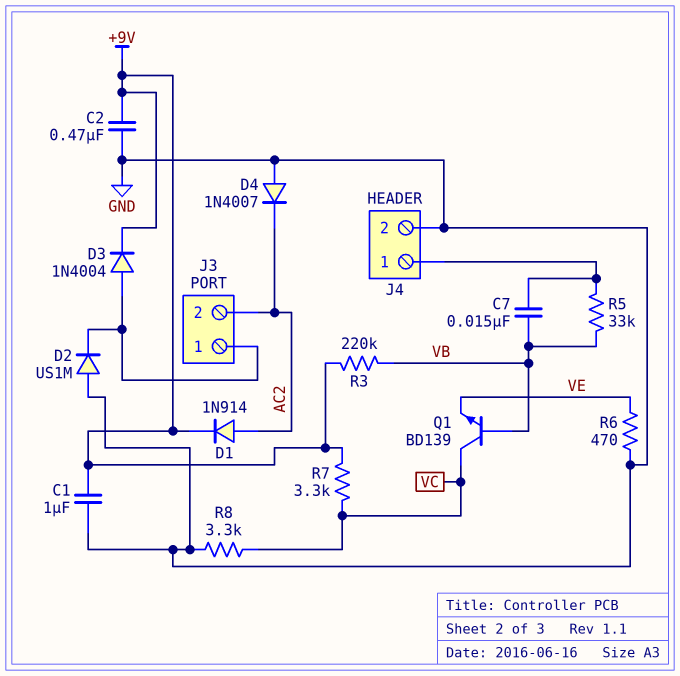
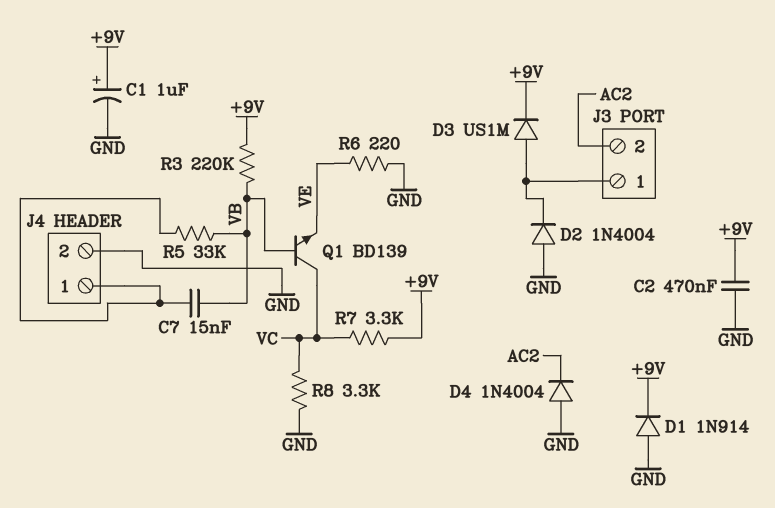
C1: 1uF (+9V, GND) -> 1uF (plus +9V, minus GND)
D1: diode 1N914 (A AC2, K +9V) -> diode 1N914 (A GND, K +9V)
D2: diode US1M (A GND, K J3/1) -> diode 1N4004 (A GND, K J3/1)
D3: diode 1N4004 (A J3/1, K +9V) -> diode US1M (A J3/1, K +9V)
D4: diode 1N4007 (A GND, K AC2) -> diode 1N4004 (A GND, K AC2)
R6: 470 (GND, VE) -> 220 (GND, VE)

